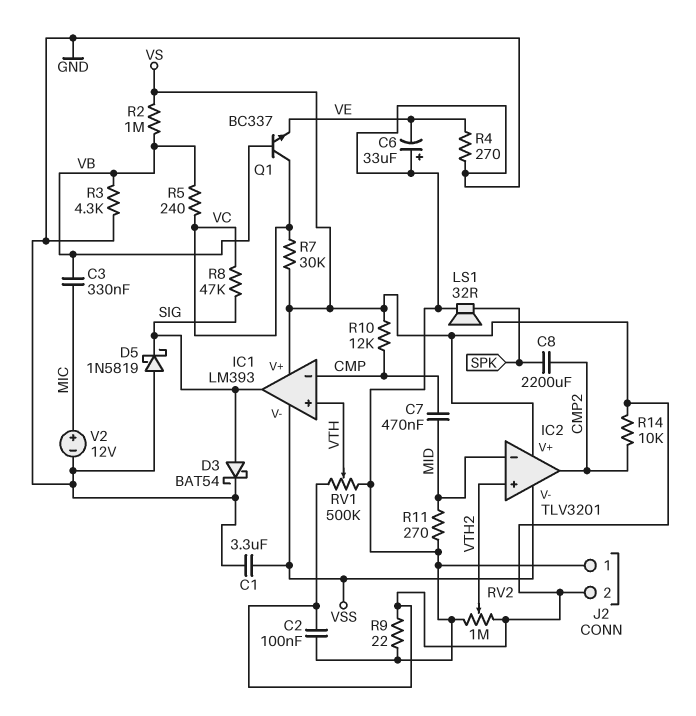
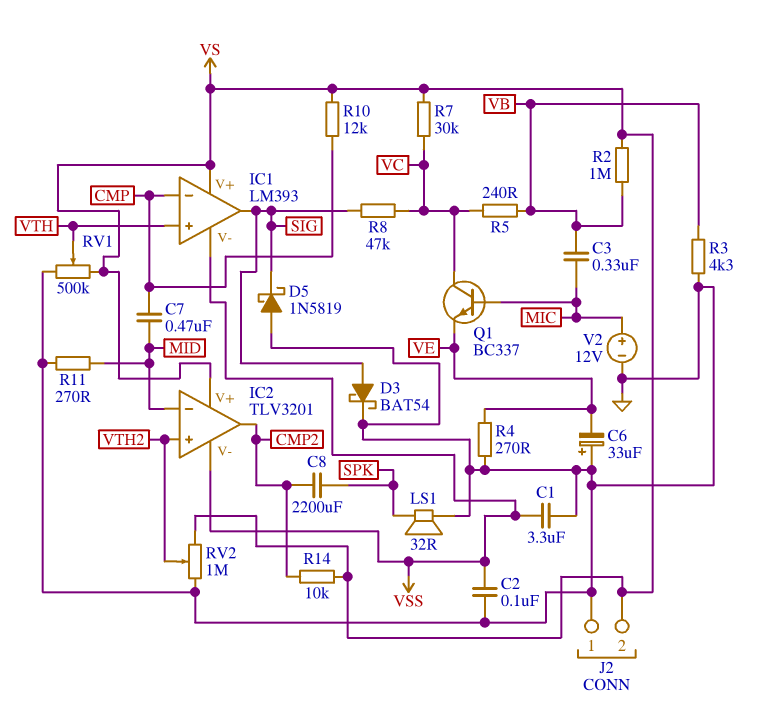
C2: 100nF (GND, VS) -> 100nF (GND, VSS)
Q1: NPN BC337 (B VB, C VC, E VE) -> NPN BC337 (B MIC, C VC, E VE)
R9: 22 (GND, VS) -> none

